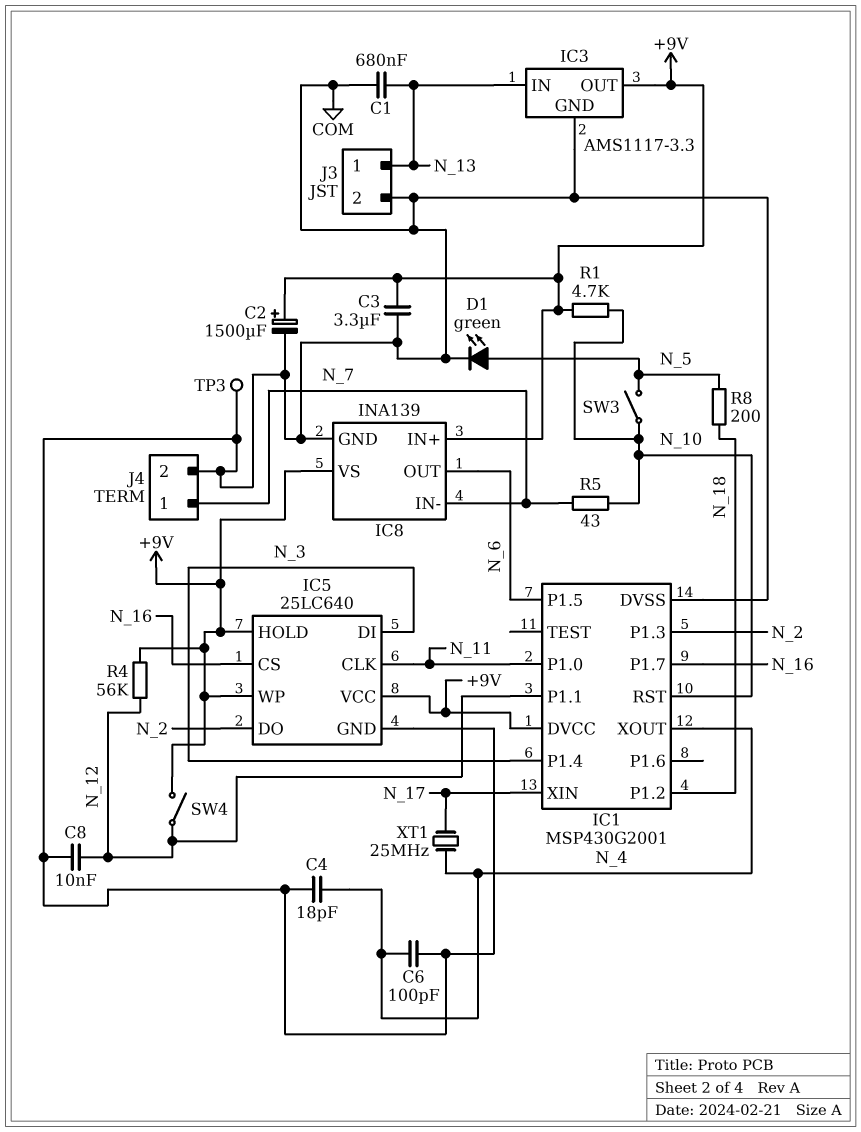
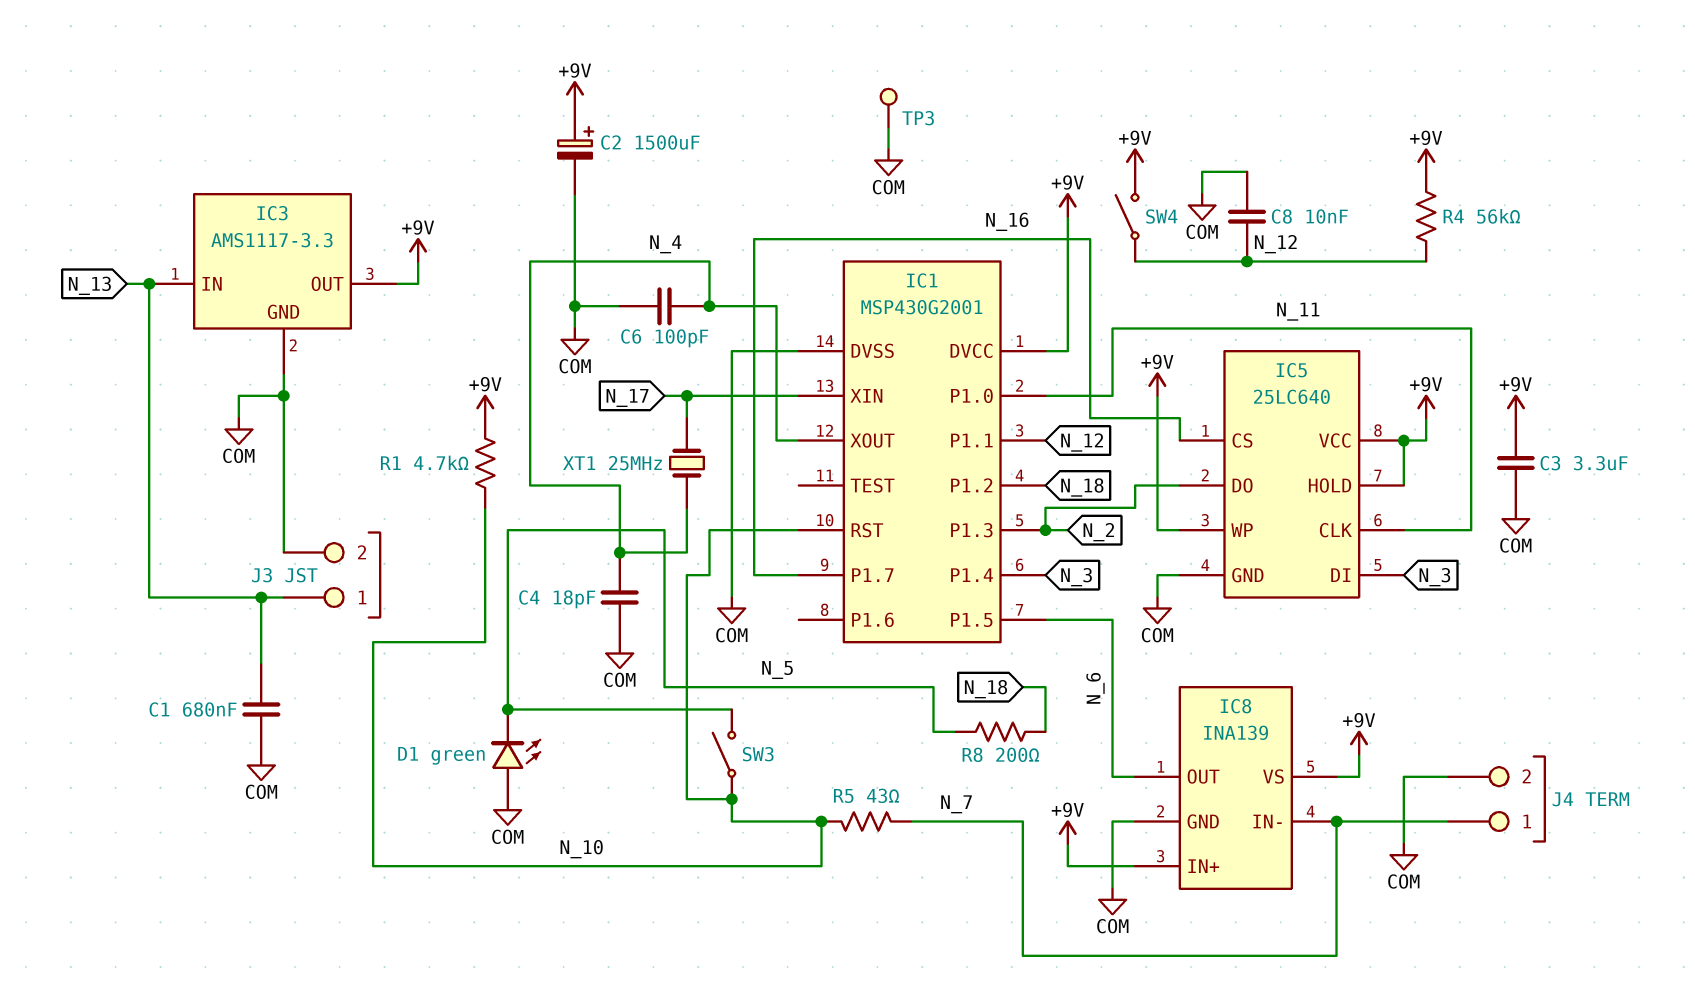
D1: LED green (A N_5, K COM) -> LED green (A COM, K N_5)

